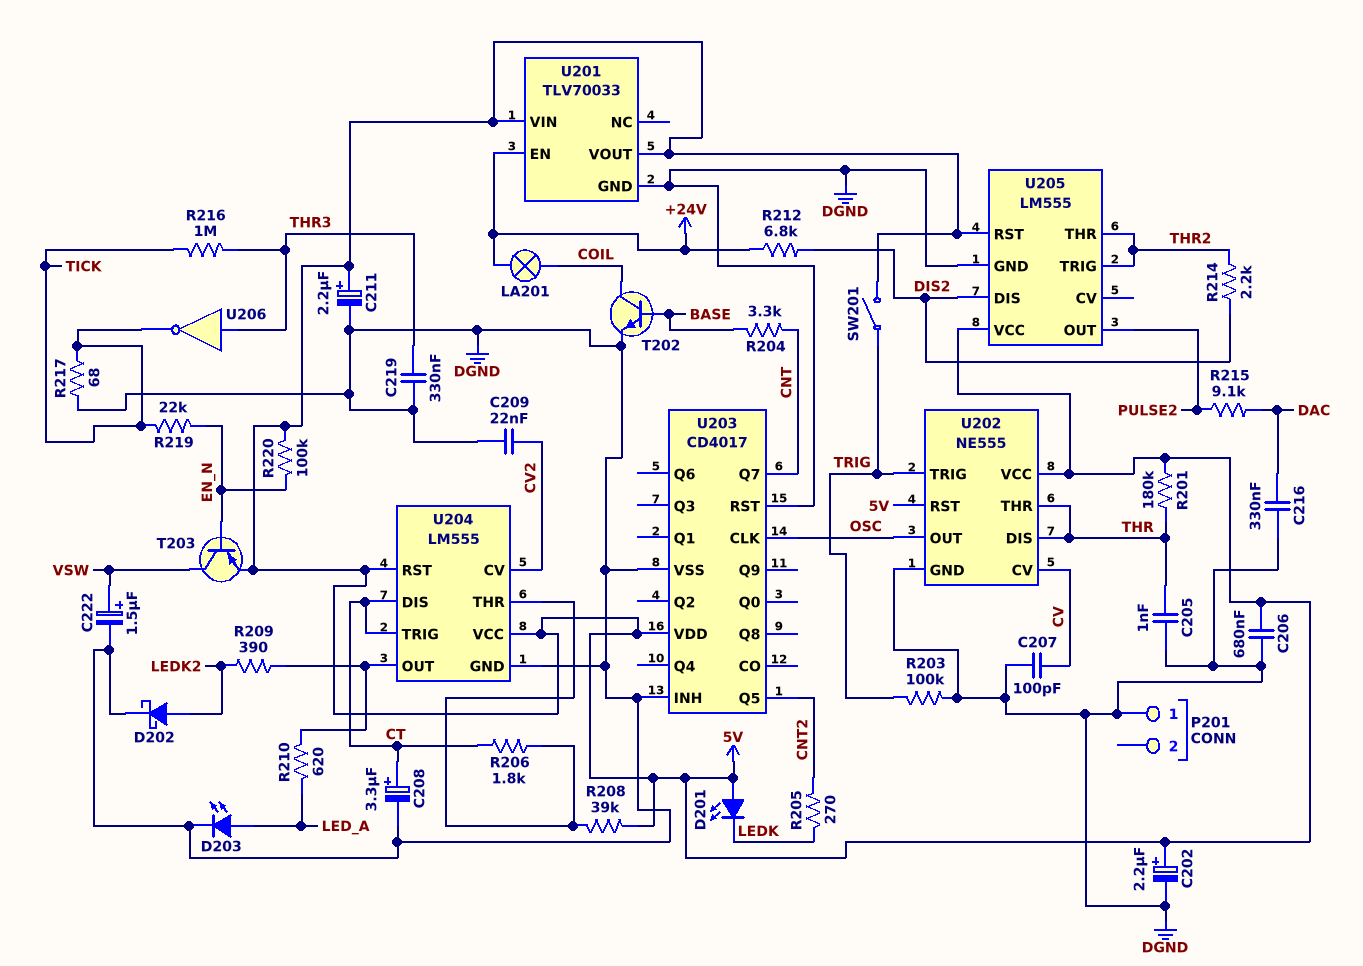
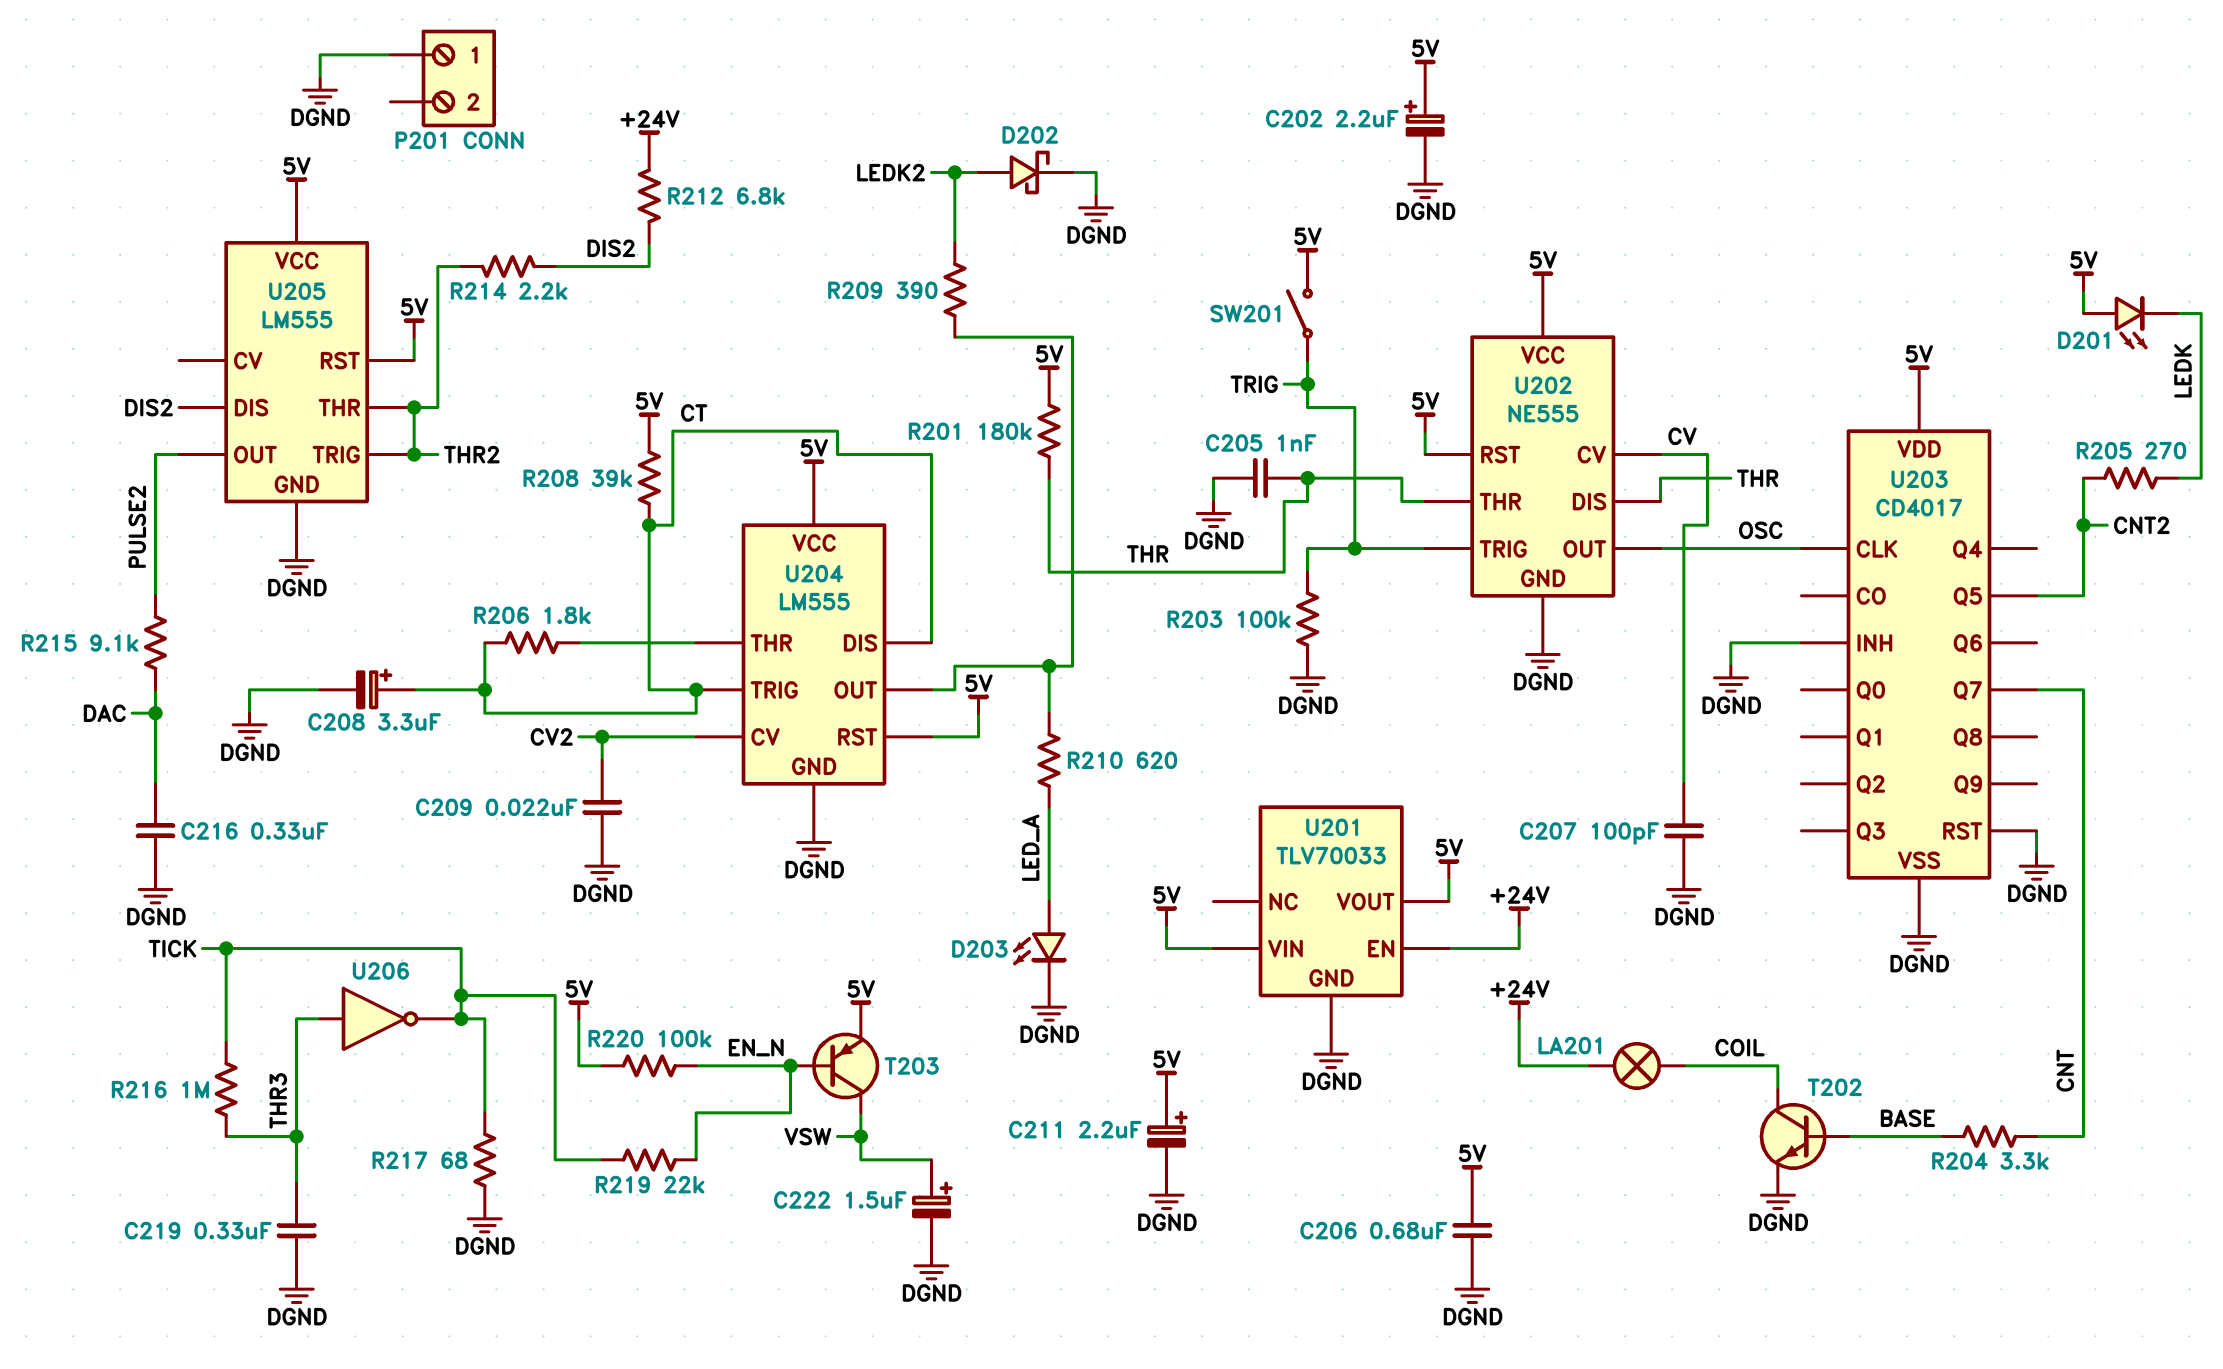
R208: 39k (5V, U204/THR) -> 39k (5V, CT)

